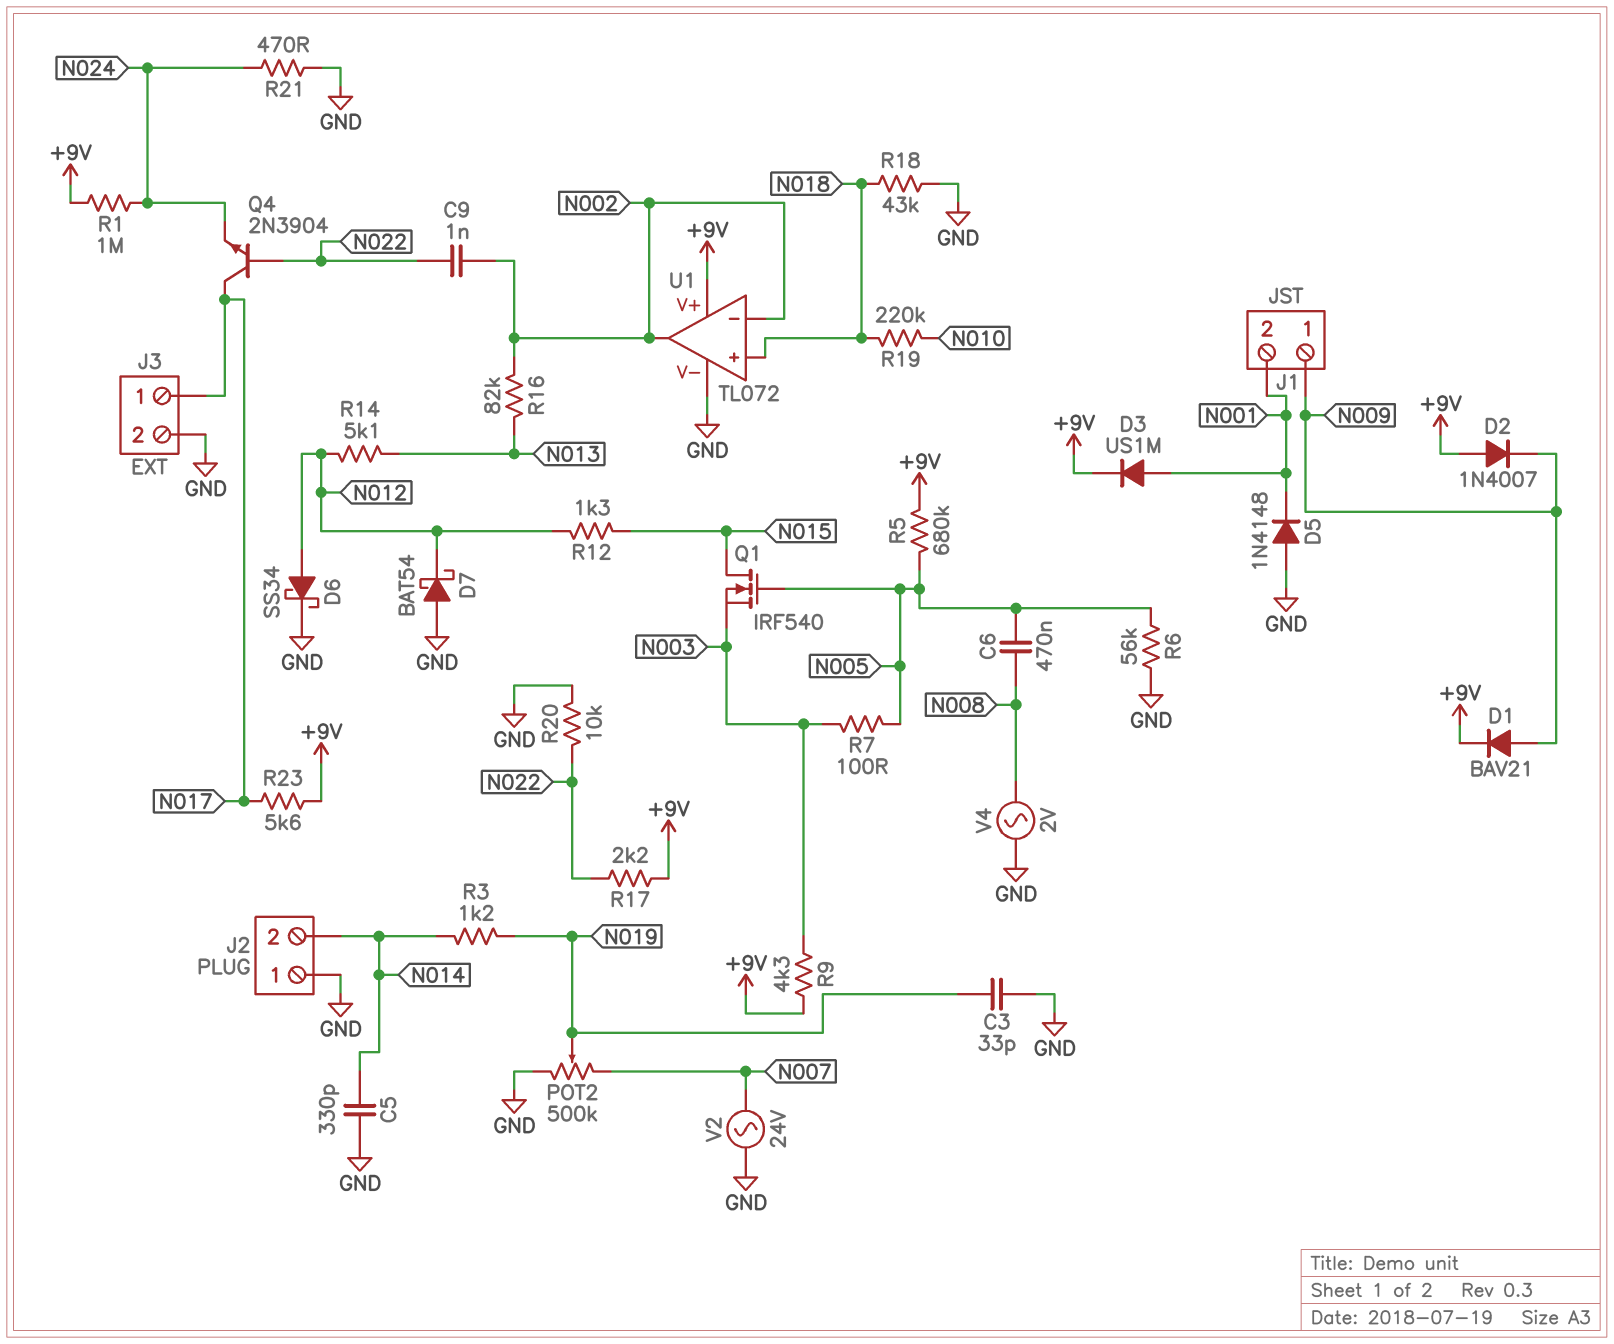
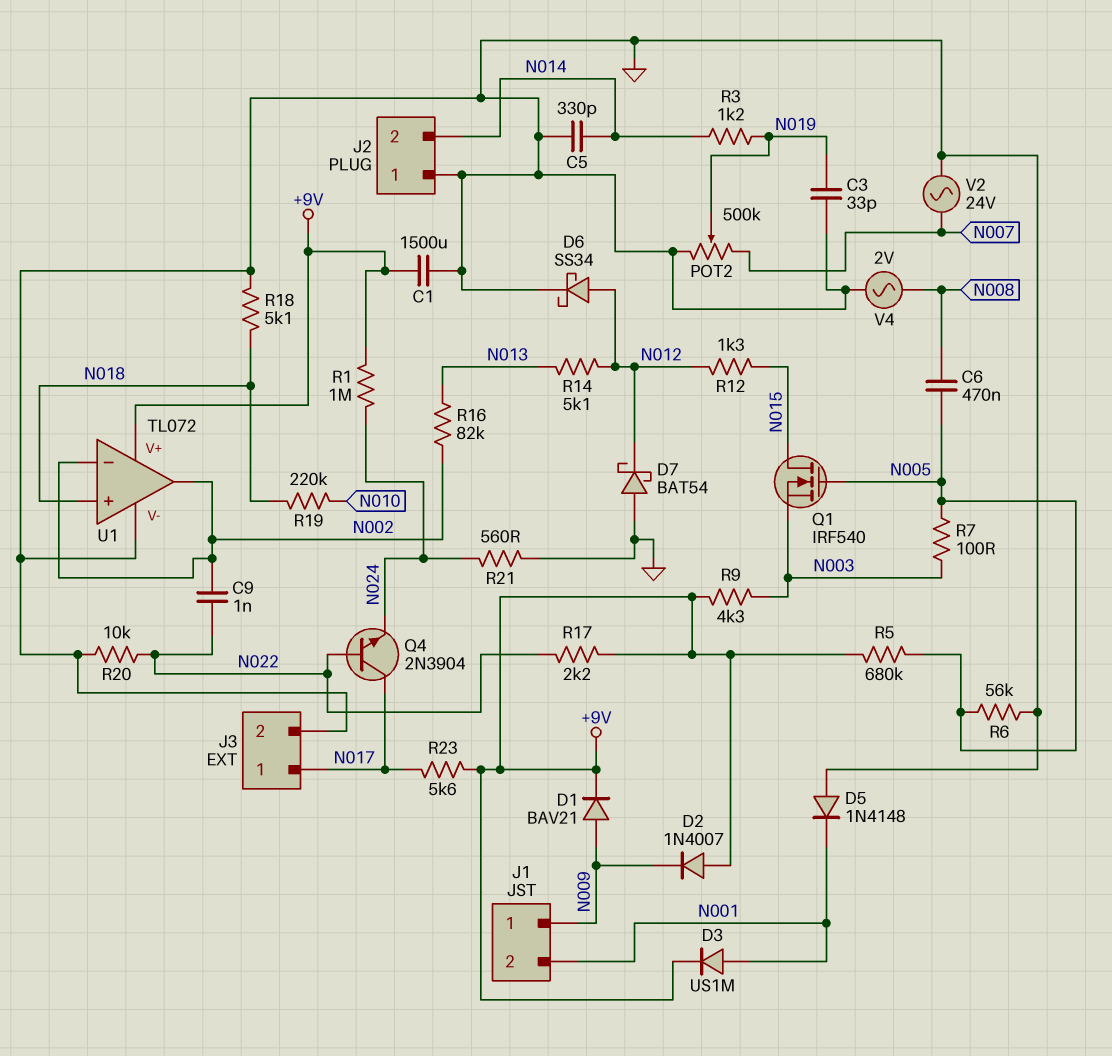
C1: none -> 1500uF (+9V, GND)
R18: 43k (GND, N018) -> 5.1k (GND, N018)
R21: 470 (GND, N024) -> 560 (GND, N024)

